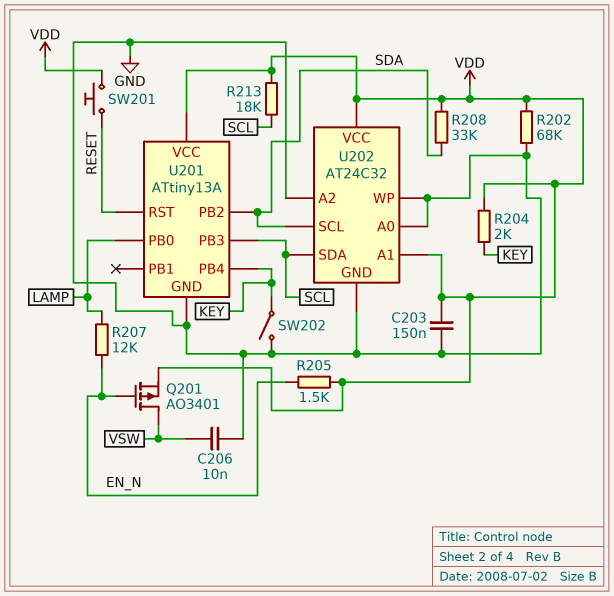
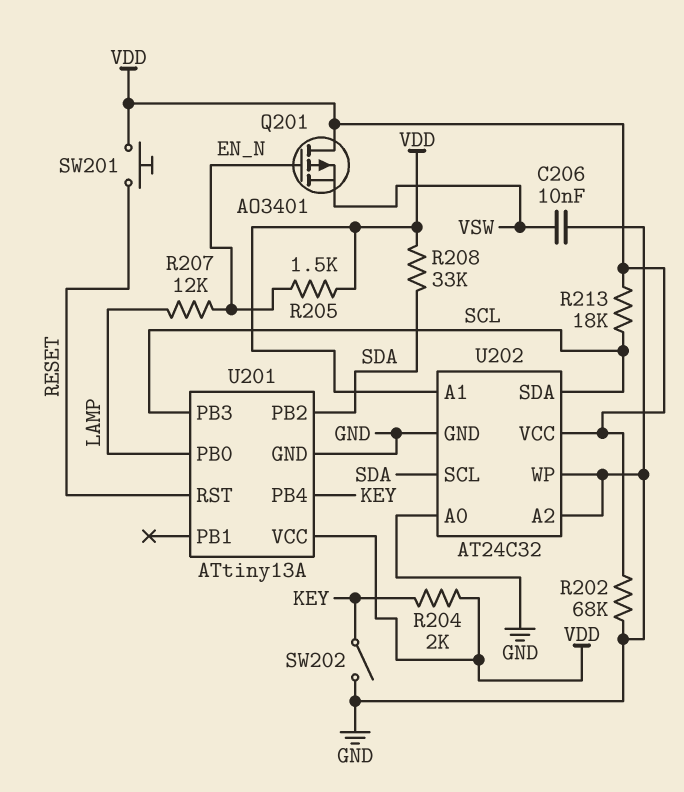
C203: 150nF (GND, VDD) -> none
Q201: PMOS AO3401 (G EN_N, D VSW, S VDD) -> PMOS AO3401 (G EN_N, D VDD, S VSW)

